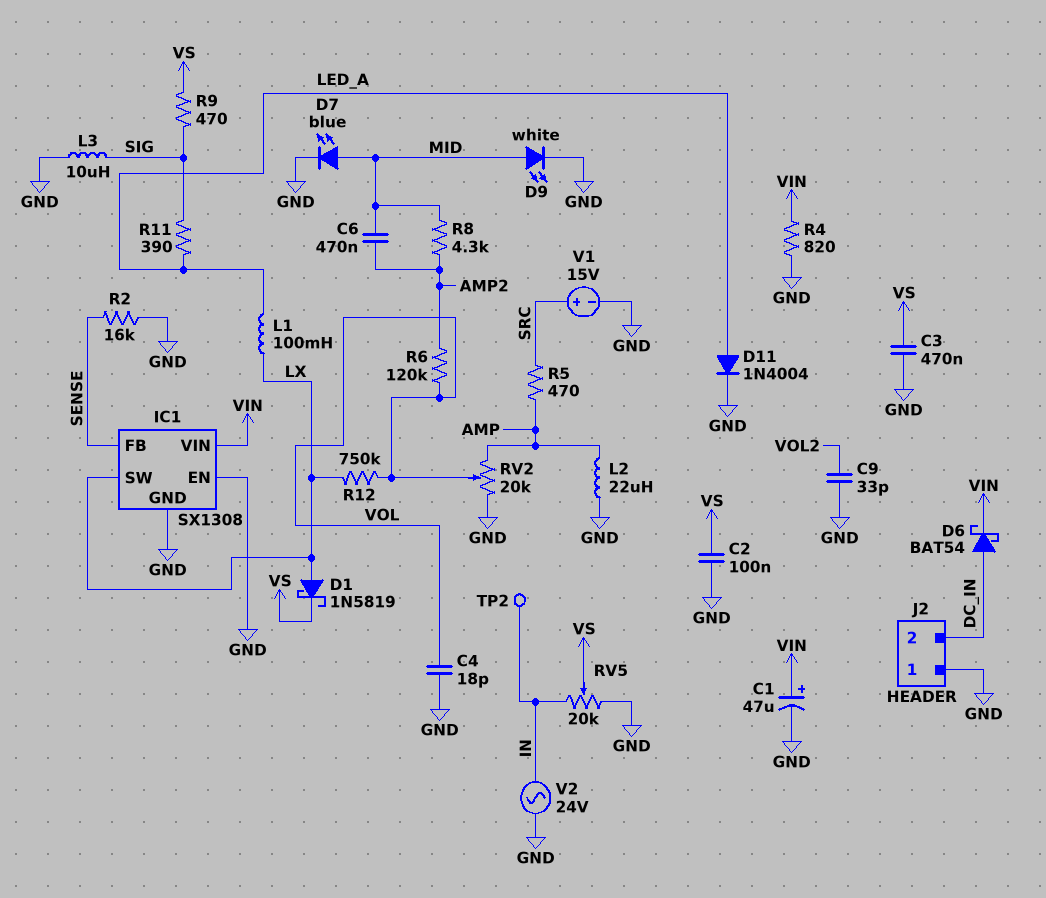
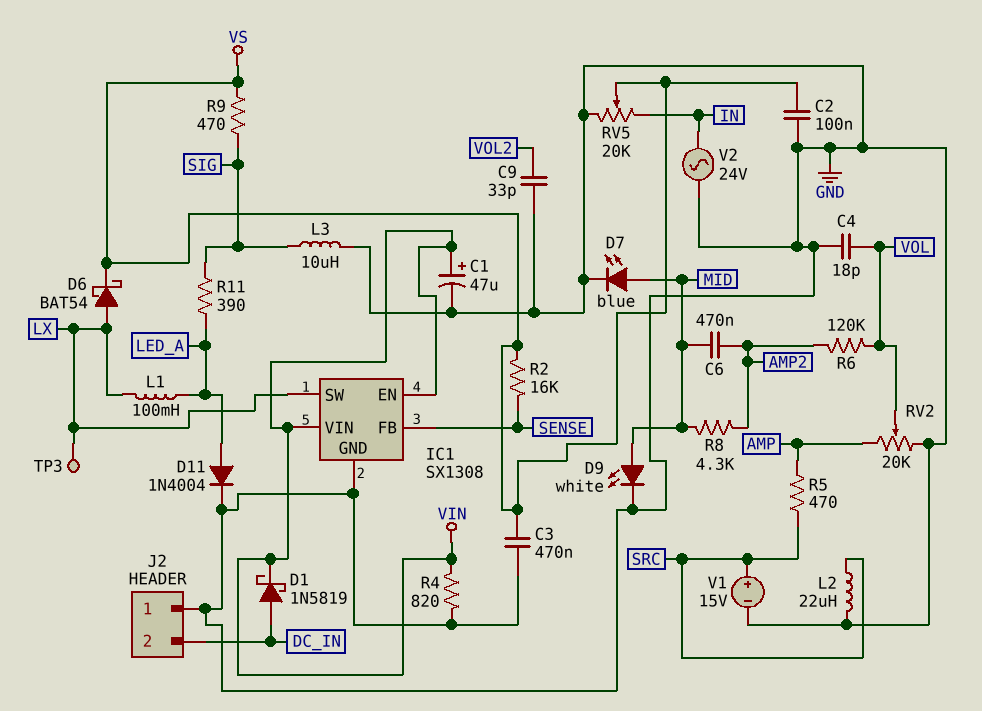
D1: schottky 1N5819 (A LX, K VS) -> schottky 1N5819 (A DC_IN, K VIN)
D6: schottky BAT54 (A DC_IN, K VIN) -> schottky BAT54 (A LX, K VS)
IC1 pin EN: GND -> VIN
L2: 22uH (AMP, GND) -> 22uH (GND, SRC)
R2: 16k (GND, SENSE) -> 16k (SENSE, VS)
R12: 750k (LX, VOL) -> none
TP2: test point (IN) -> none
TP3: none -> test point (LX)

